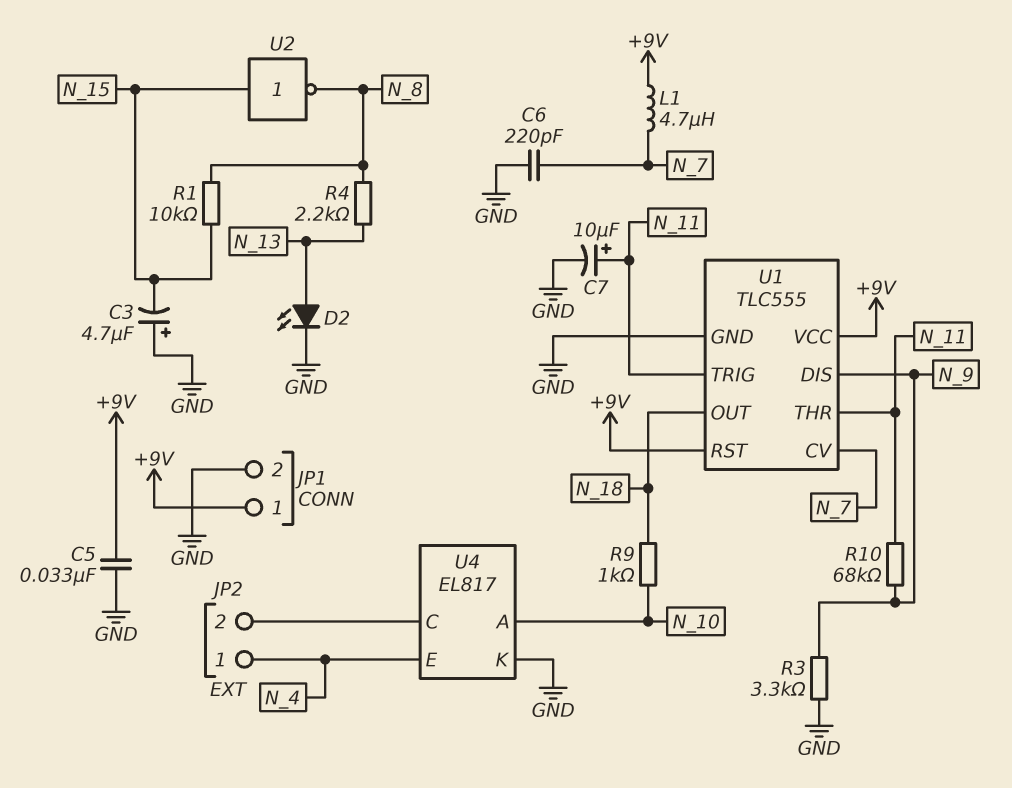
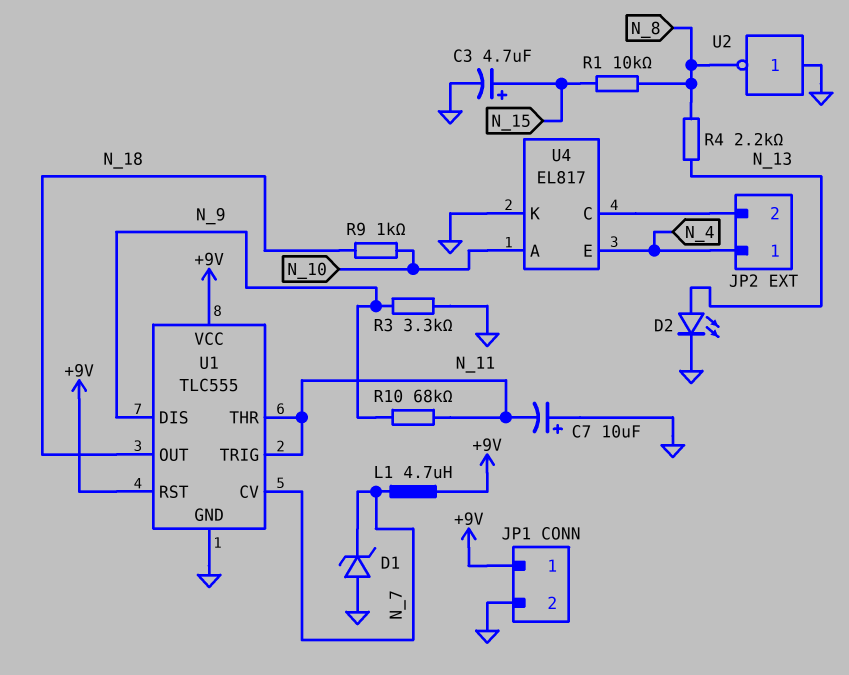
C3: 4.7uF (plus GND, minus N_15) -> 4.7uF (plus N_15, minus GND)
C5: 33nF (+9V, GND) -> none
C6: 220pF (GND, N_7) -> none
C7: 10uF (plus N_11, minus GND) -> 10uF (plus GND, minus N_11)
D1: none -> zener (A GND, K N_7)
U2: NOT (in N_15, out N_8) -> NOT (in GND, out N_8)

